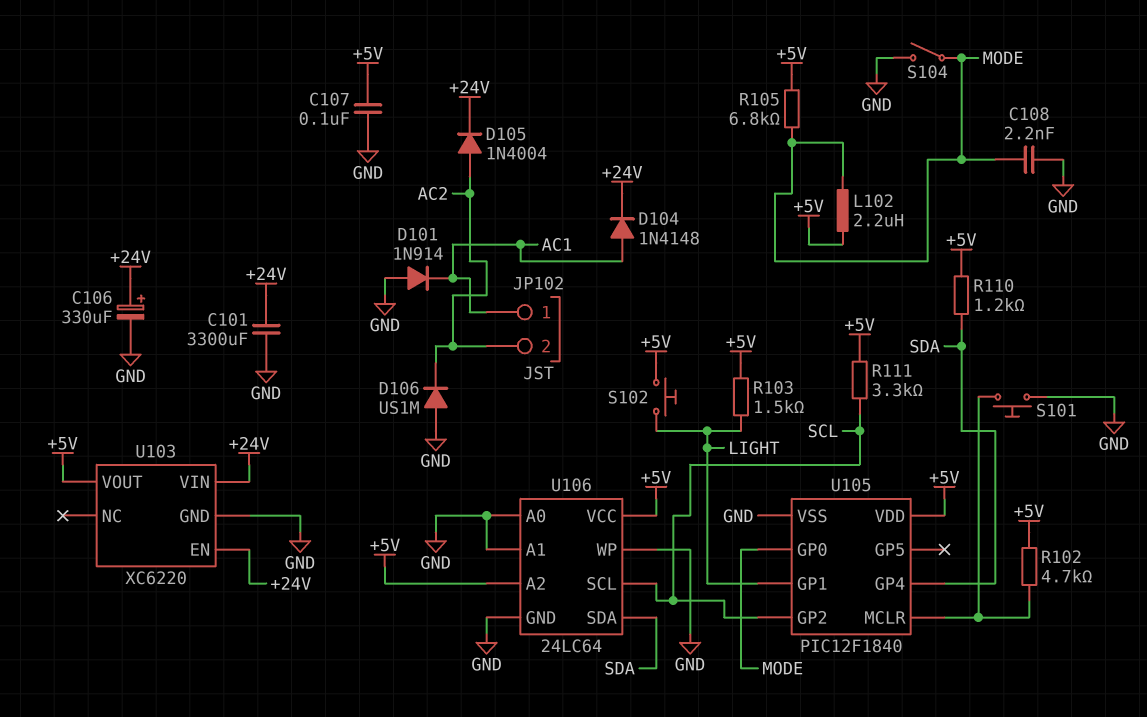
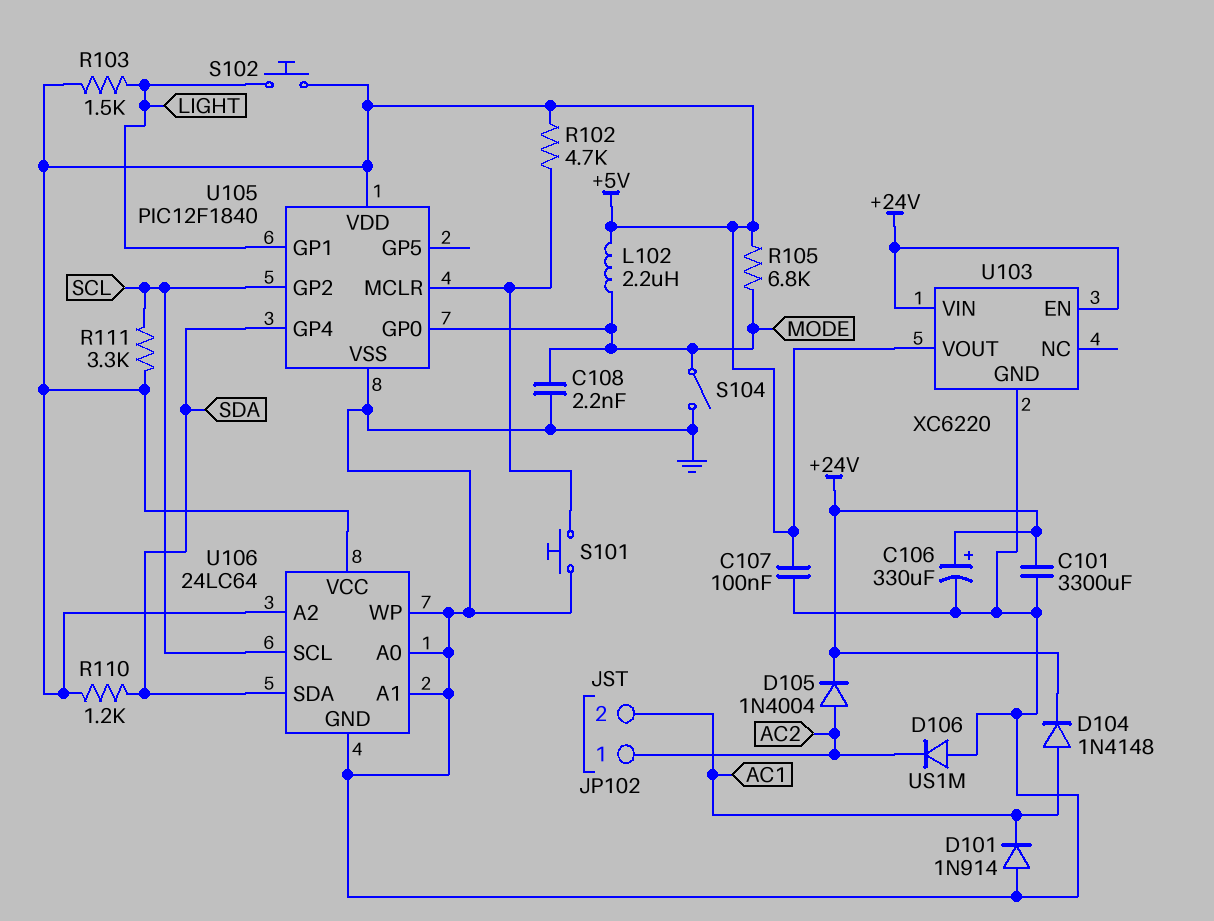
JP102 pin 1: AC1 -> AC2
JP102 pin 2: AC2 -> AC1

